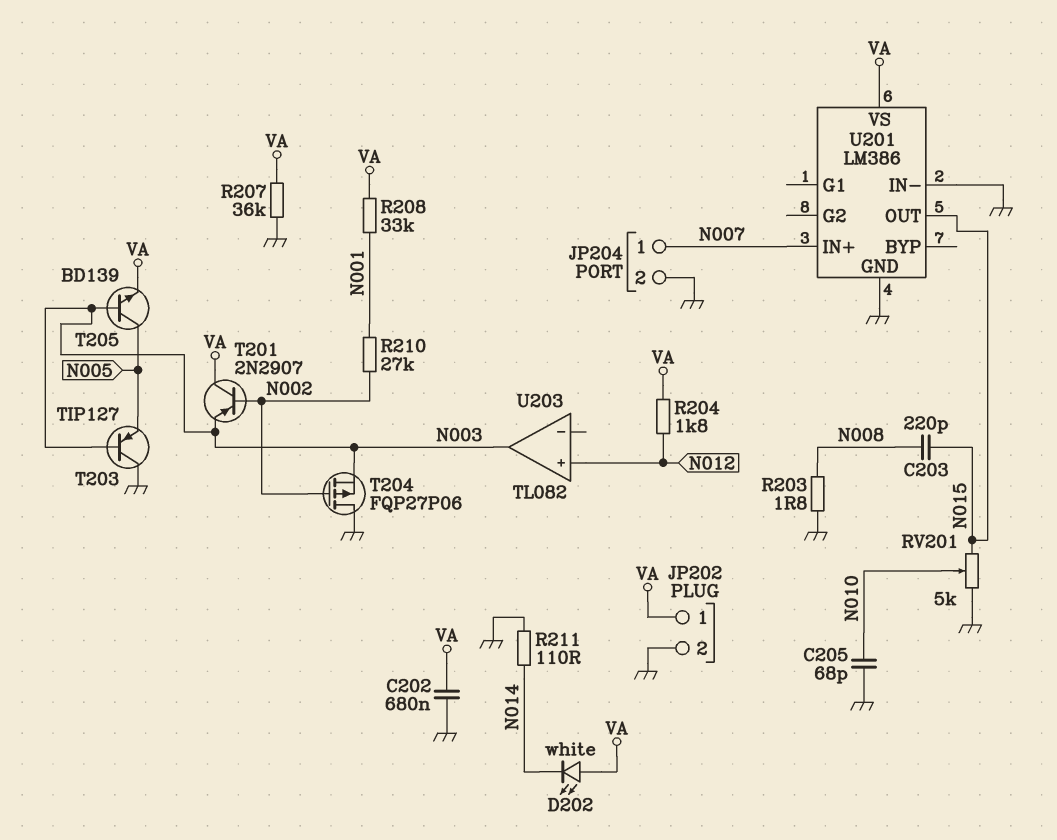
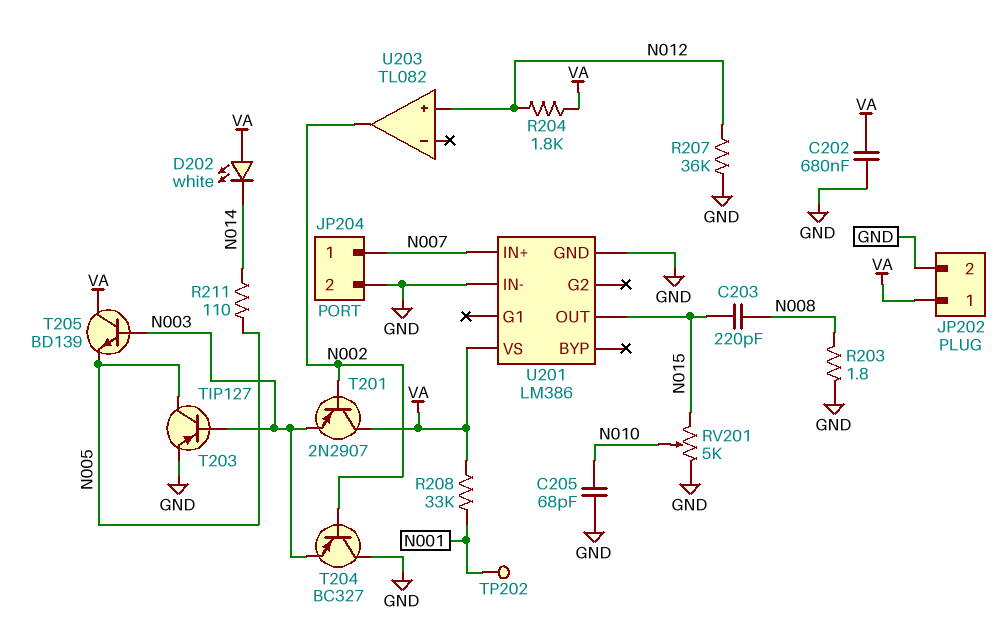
R207: 36k (GND, VA) -> 36k (GND, N012)
R210: 27k (N001, N002) -> none
R211: 110 (GND, N014) -> 110 (N005, N014)
T203: PNP TIP127 (B N003, C GND, E N005) -> PNP TIP127 (B N003, C N005, E GND)
T204: PMOS FQP27P06 (G N002, D GND, S N003) -> PNP BC327 (B N002, C GND, E N003)
T205: NPN BD139 (B N003, C N005, E VA) -> NPN BD139 (B N003, C VA, E N005)
TP202: none -> test point (N001)
U203 pin out: N003 -> N002

